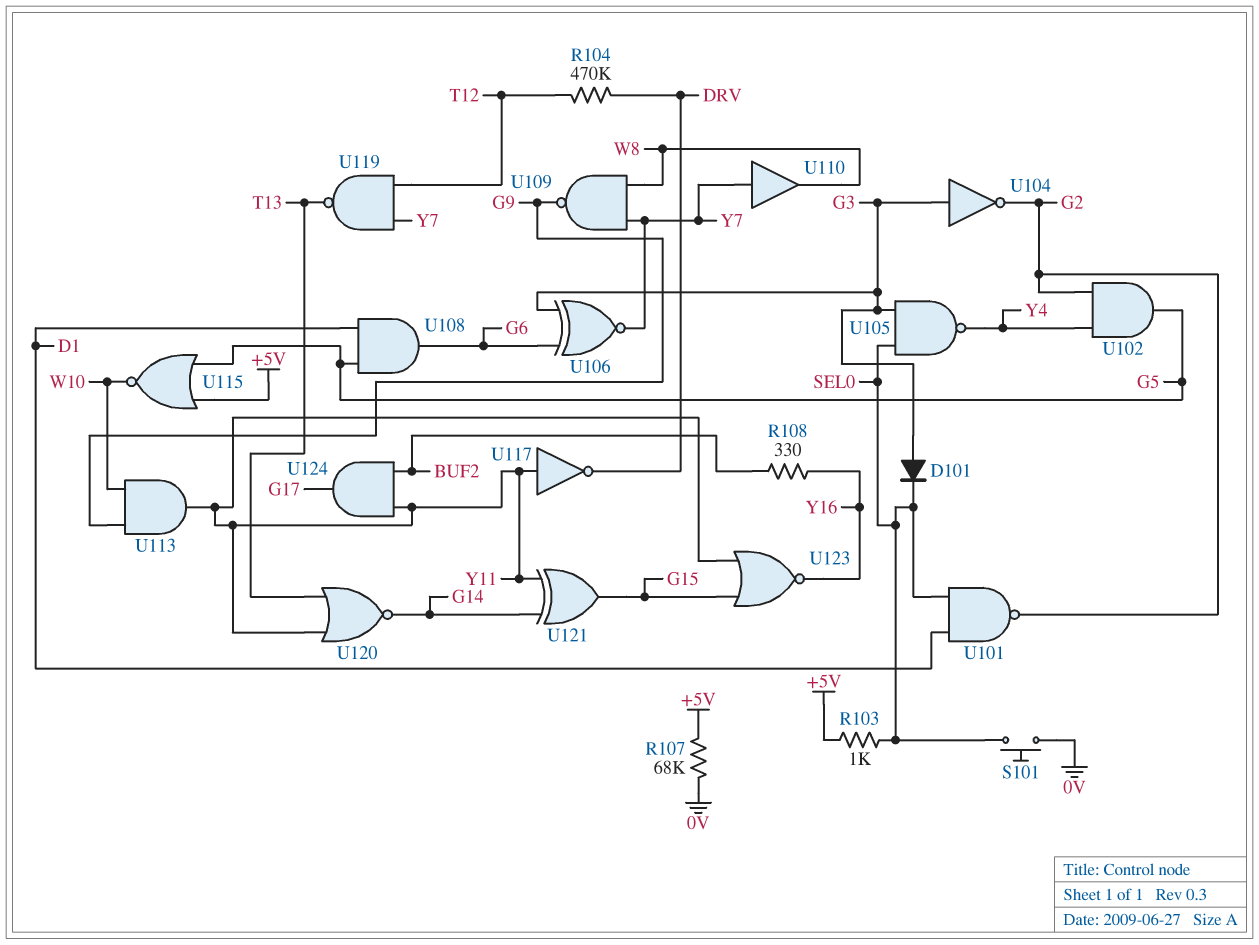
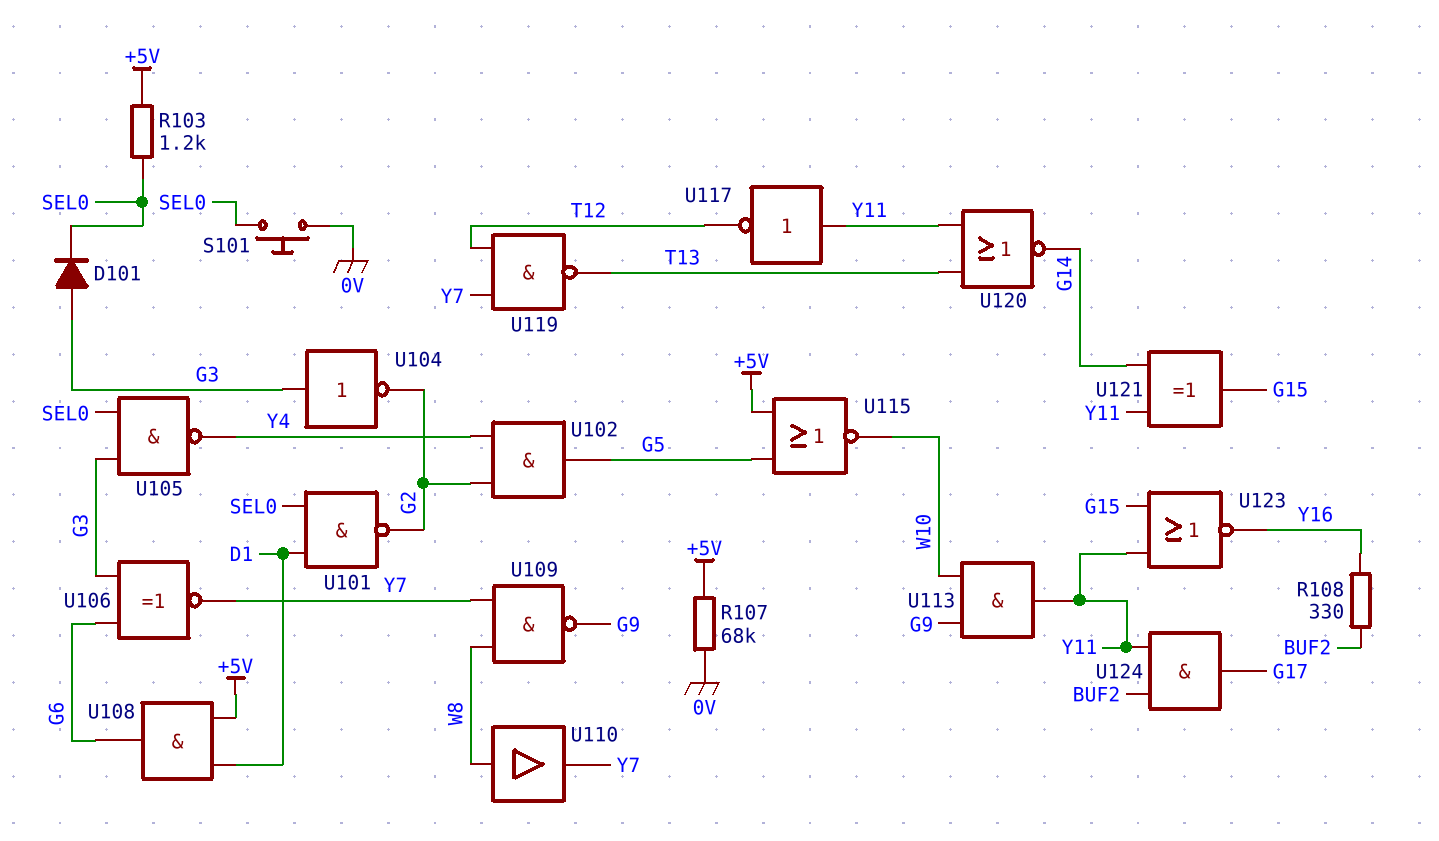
R103: 1k (+5V, SEL0) -> 1.2k (+5V, SEL0)
R104: 470k (DRV, T12) -> none
U108: AND (in D1, in G5, out G6) -> AND (in +5V, in D1, out G6)
U110: buffer (in Y7, out W8) -> buffer (in W8, out Y7)
U117: NOT (in Y11, out DRV) -> NOT (in Y11, out T12)

